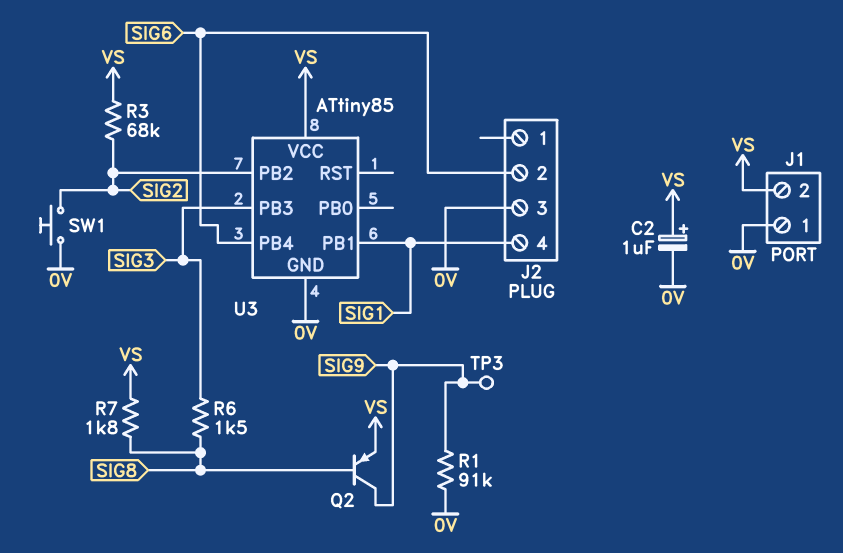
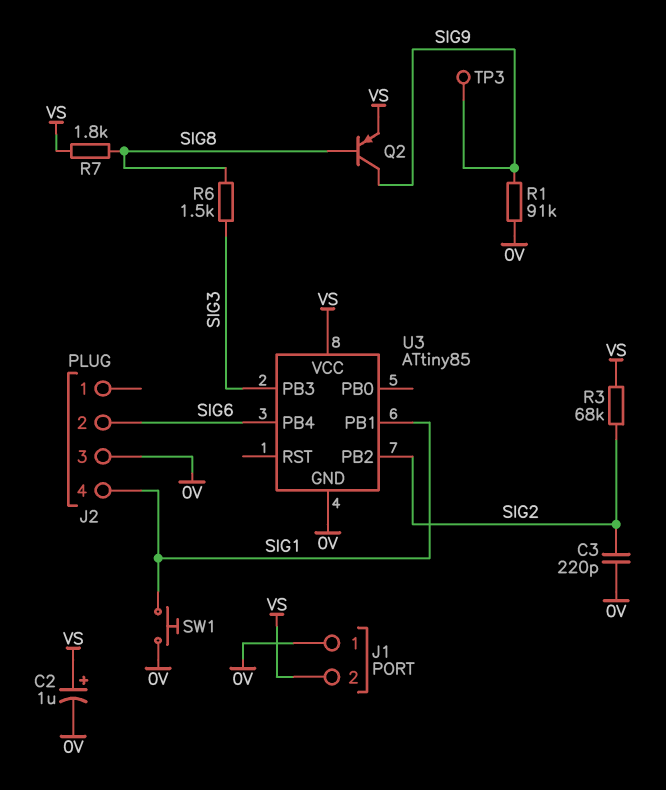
C3: none -> 220pF (0V, SIG2)
SW1: button (0V, SIG2) -> button (0V, SIG1)

